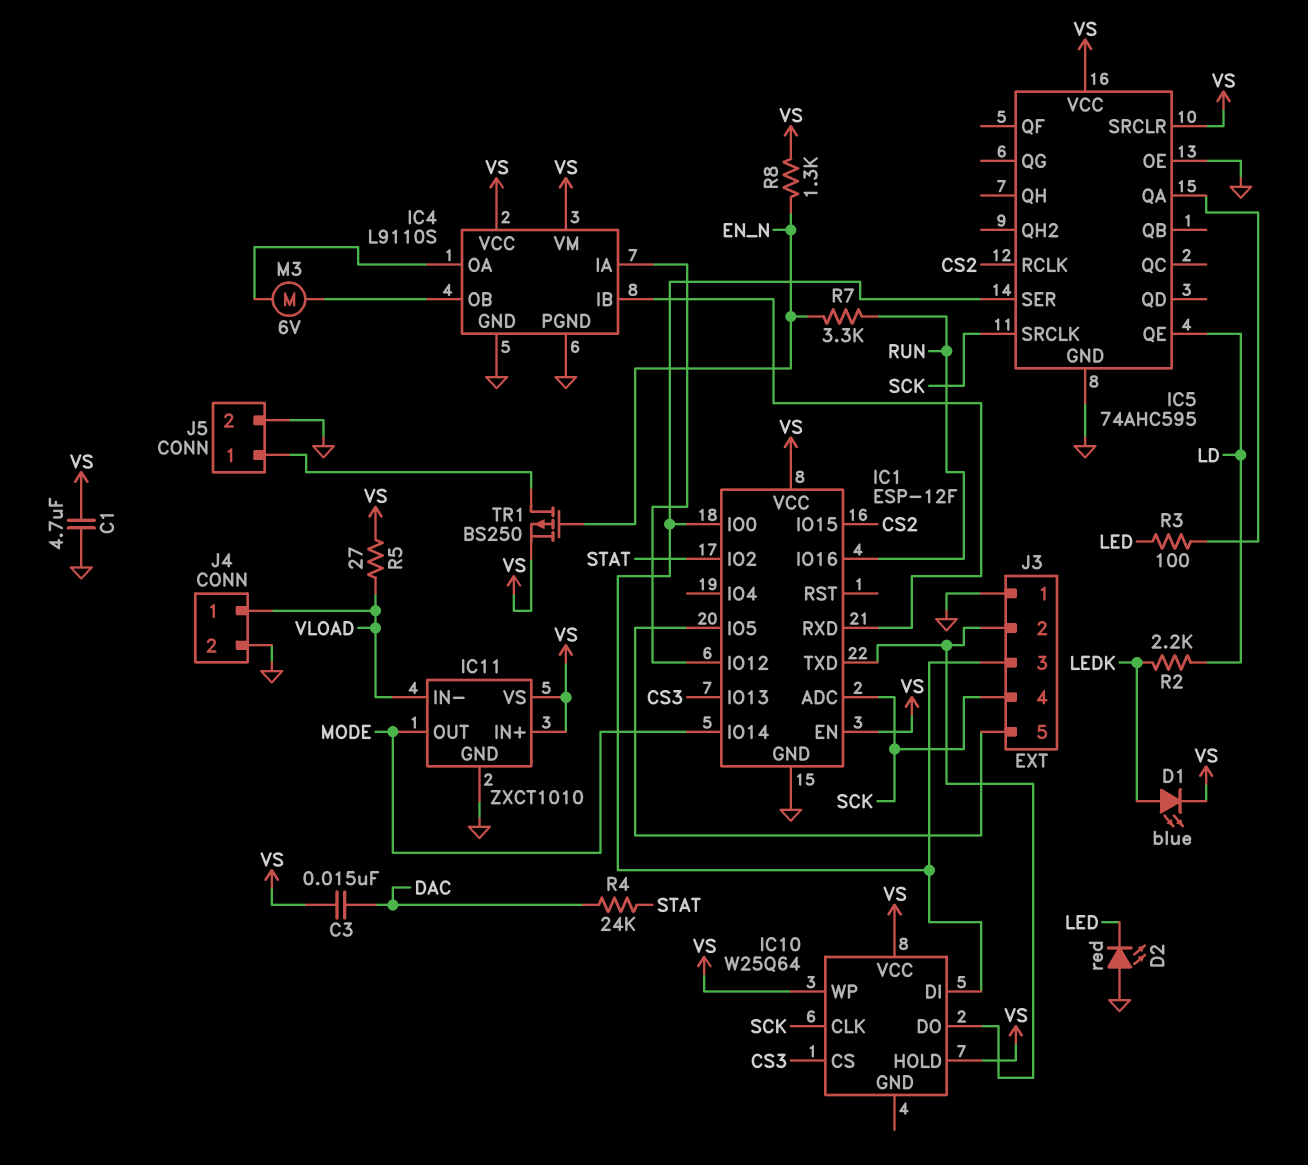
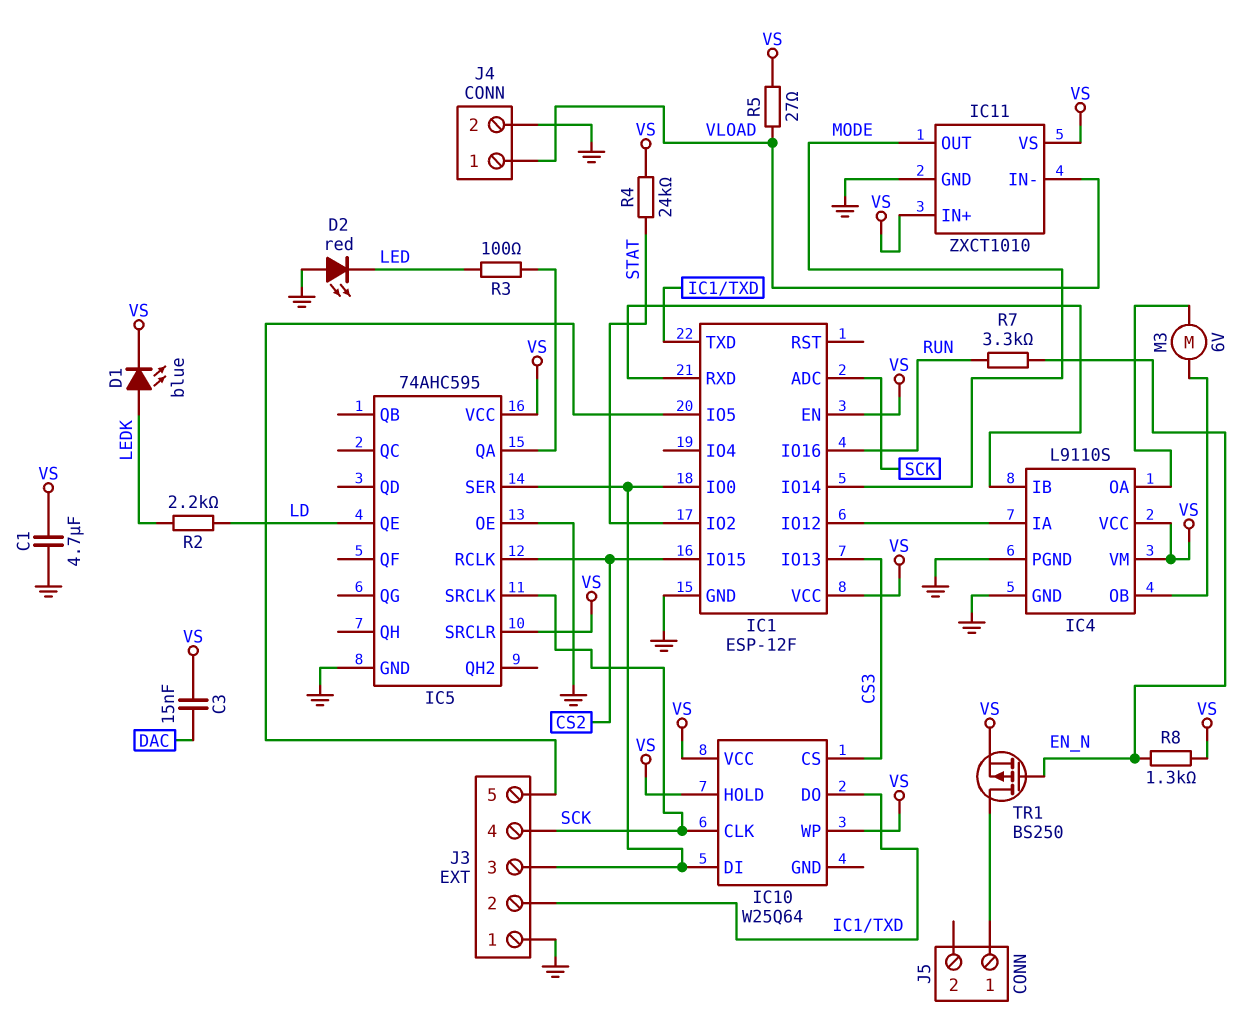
J5 pin 2: GND -> none
R4: 24k (DAC, STAT) -> 24k (STAT, VS)

